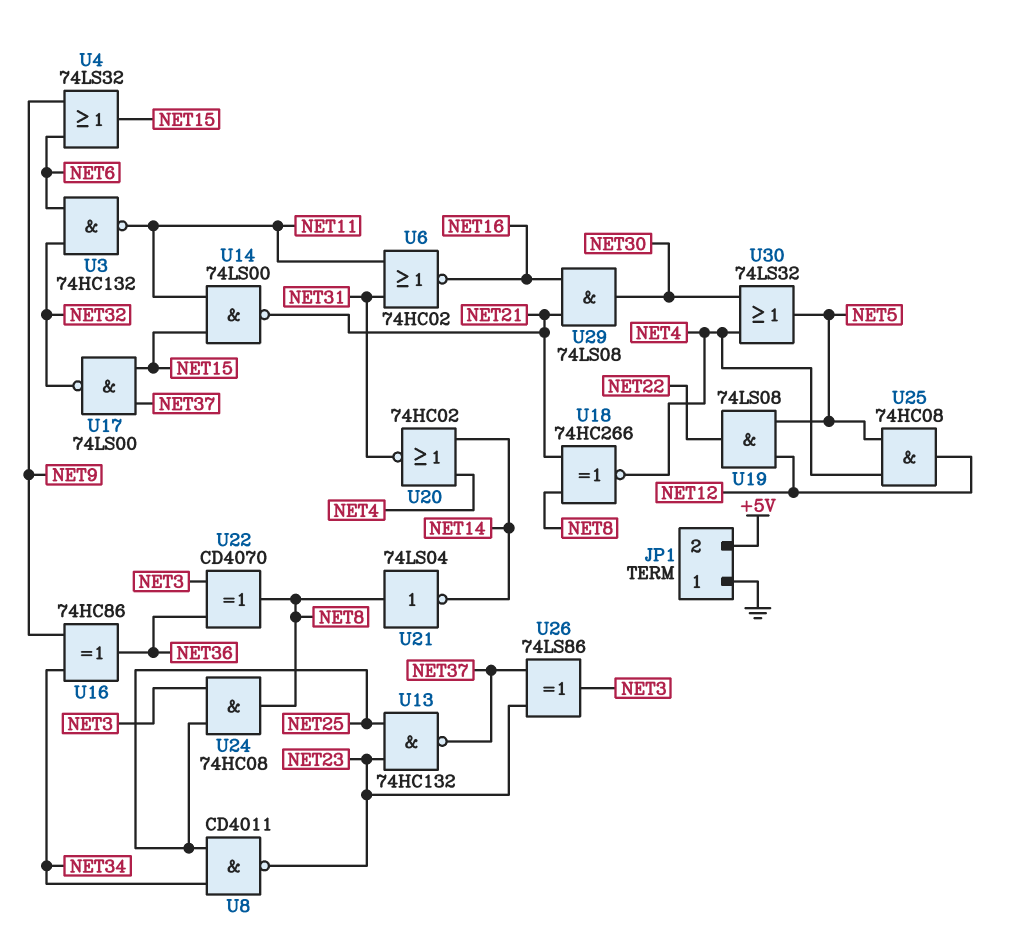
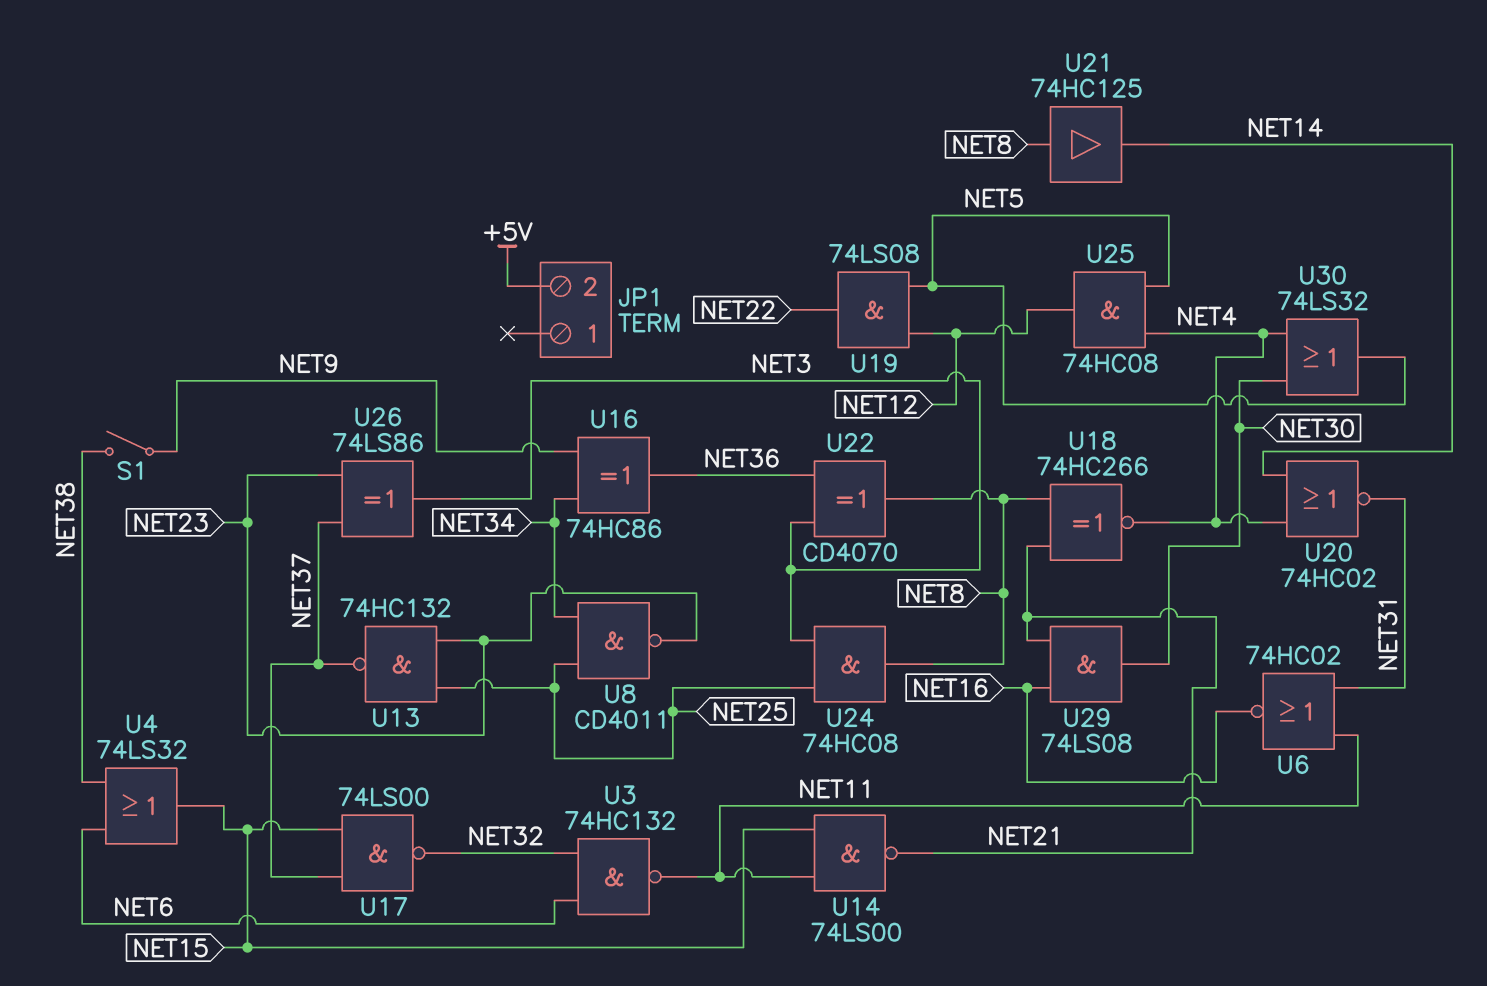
JP1 pin 1: GND -> none
S1: none -> switch (NET9, NET38)
U4: OR 74LS32 (in NET6, in NET9, out NET15) -> OR 74LS32 (in NET6, in NET38, out NET15)
U21: NOT 74LS04 (in NET8, out NET14) -> buffer 74HC125 (in NET8, out NET14)

